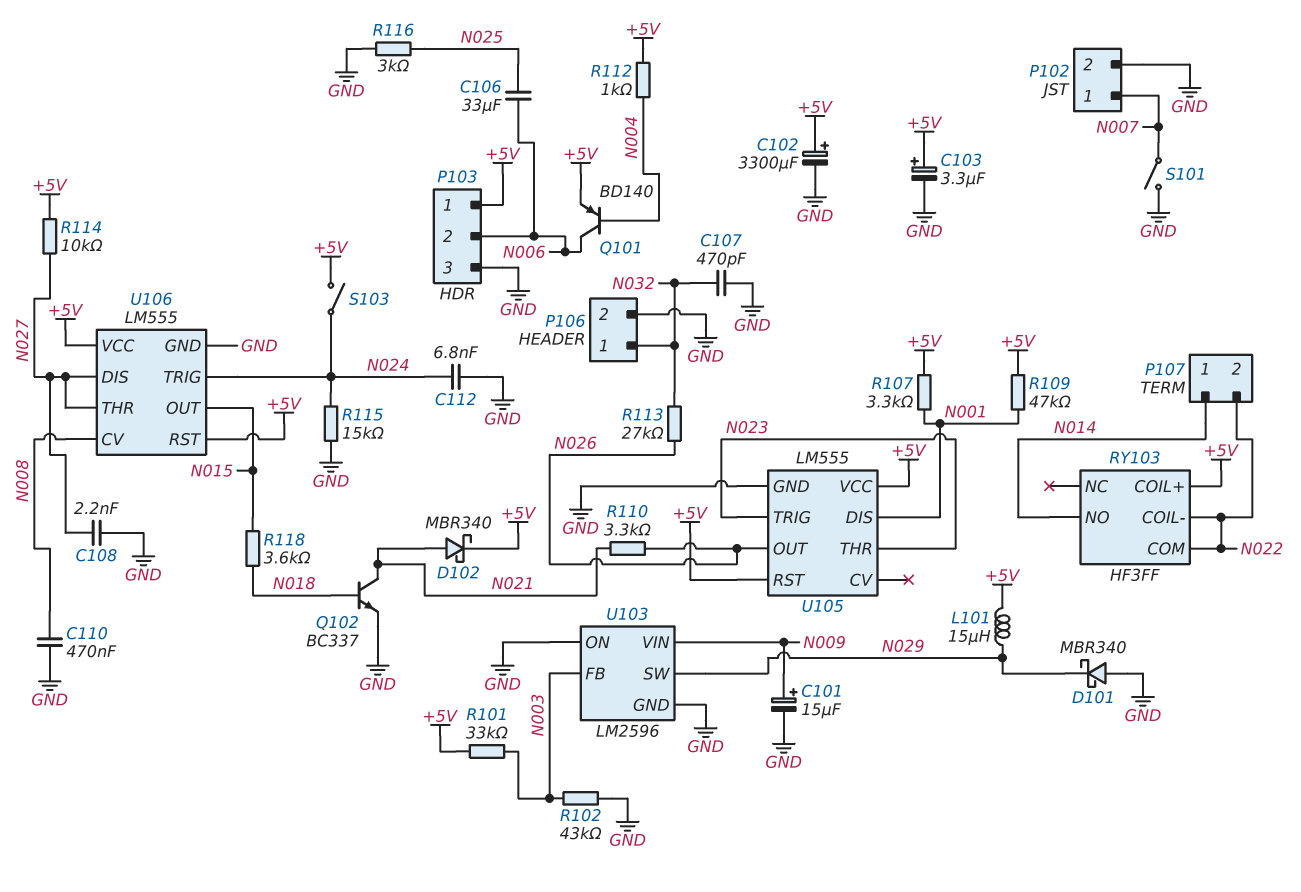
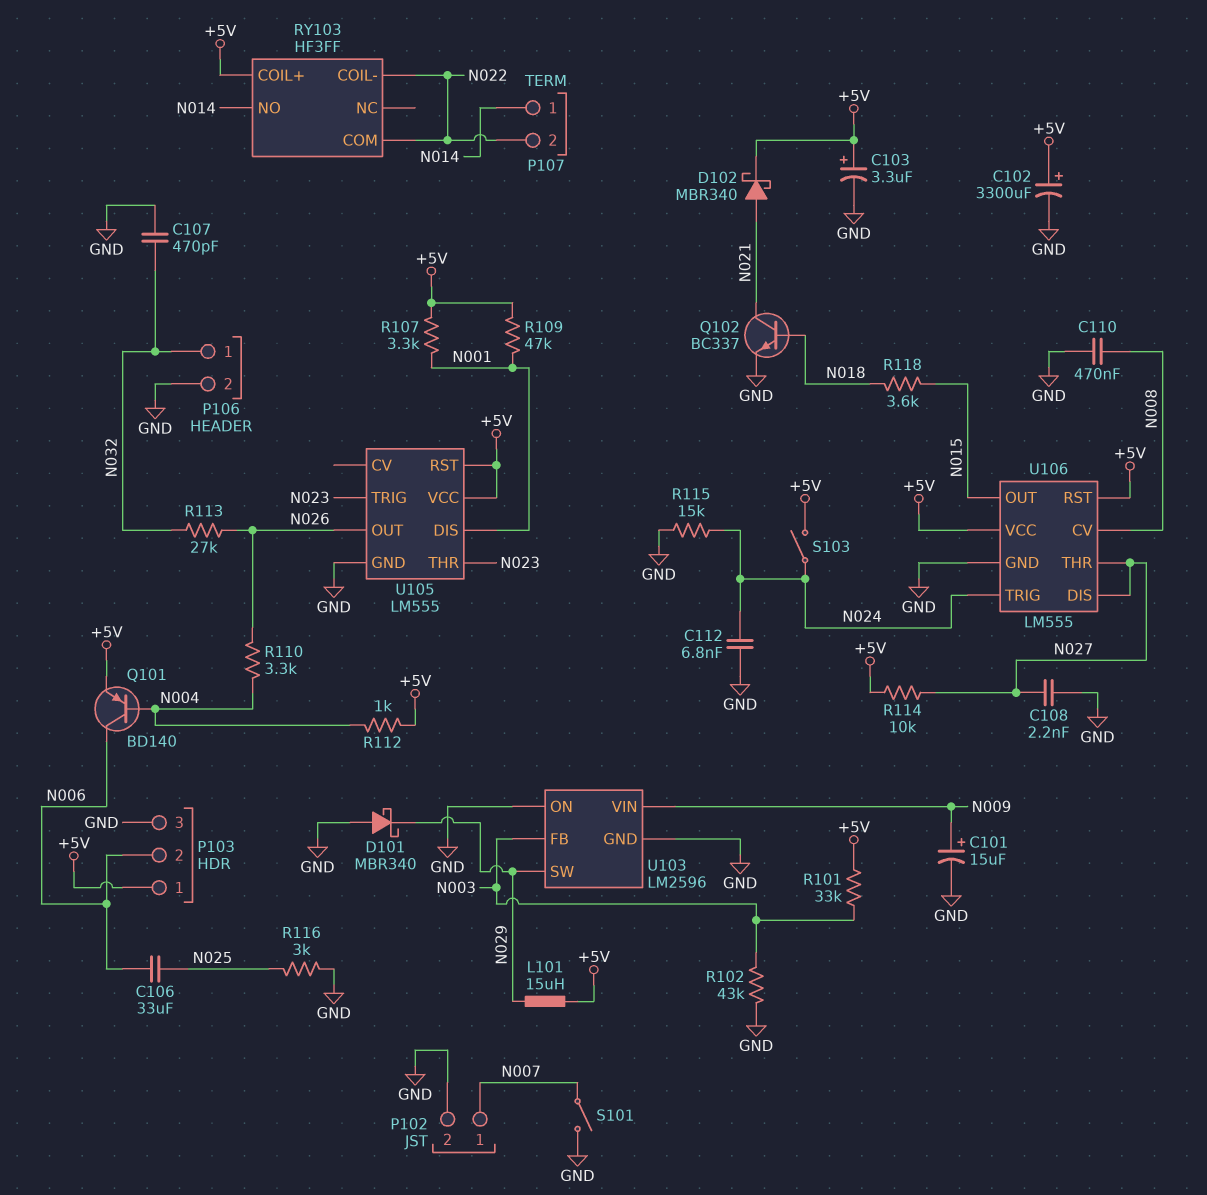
R110: 3.3k (N021, N026) -> 3.3k (N004, N026)

